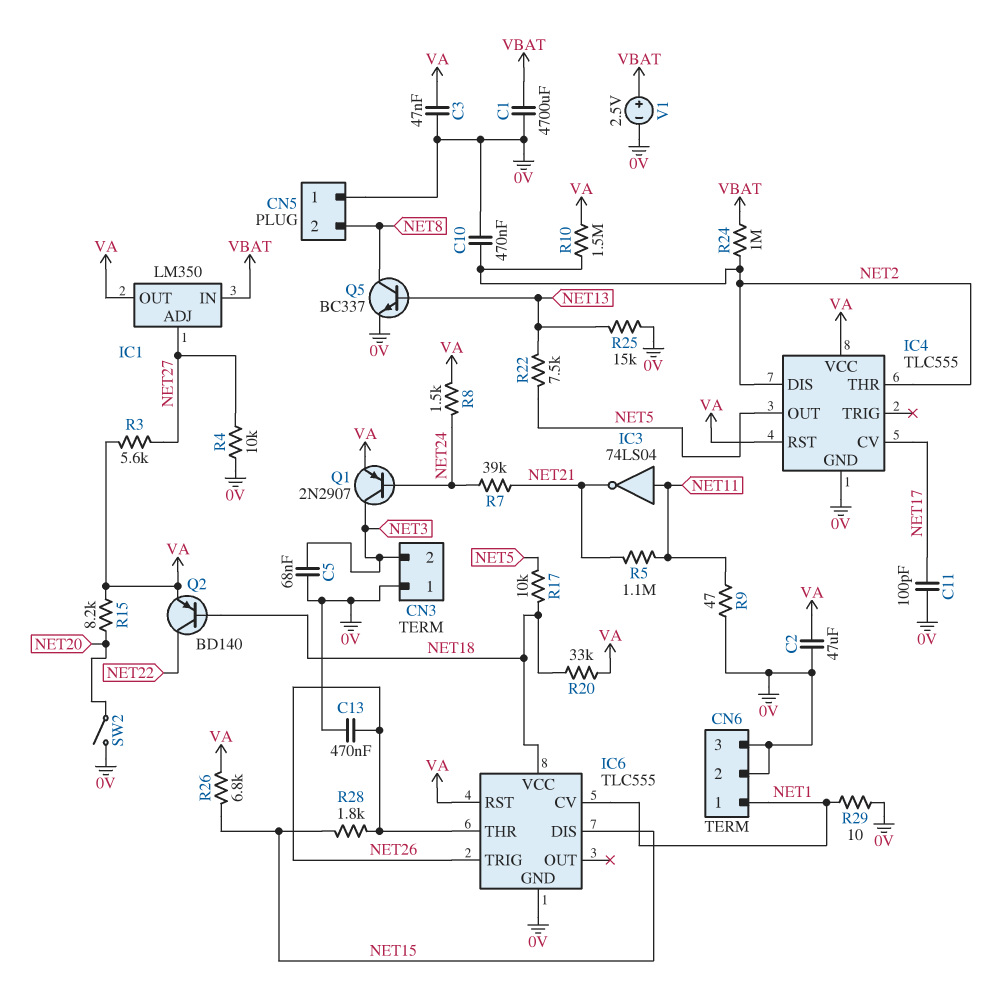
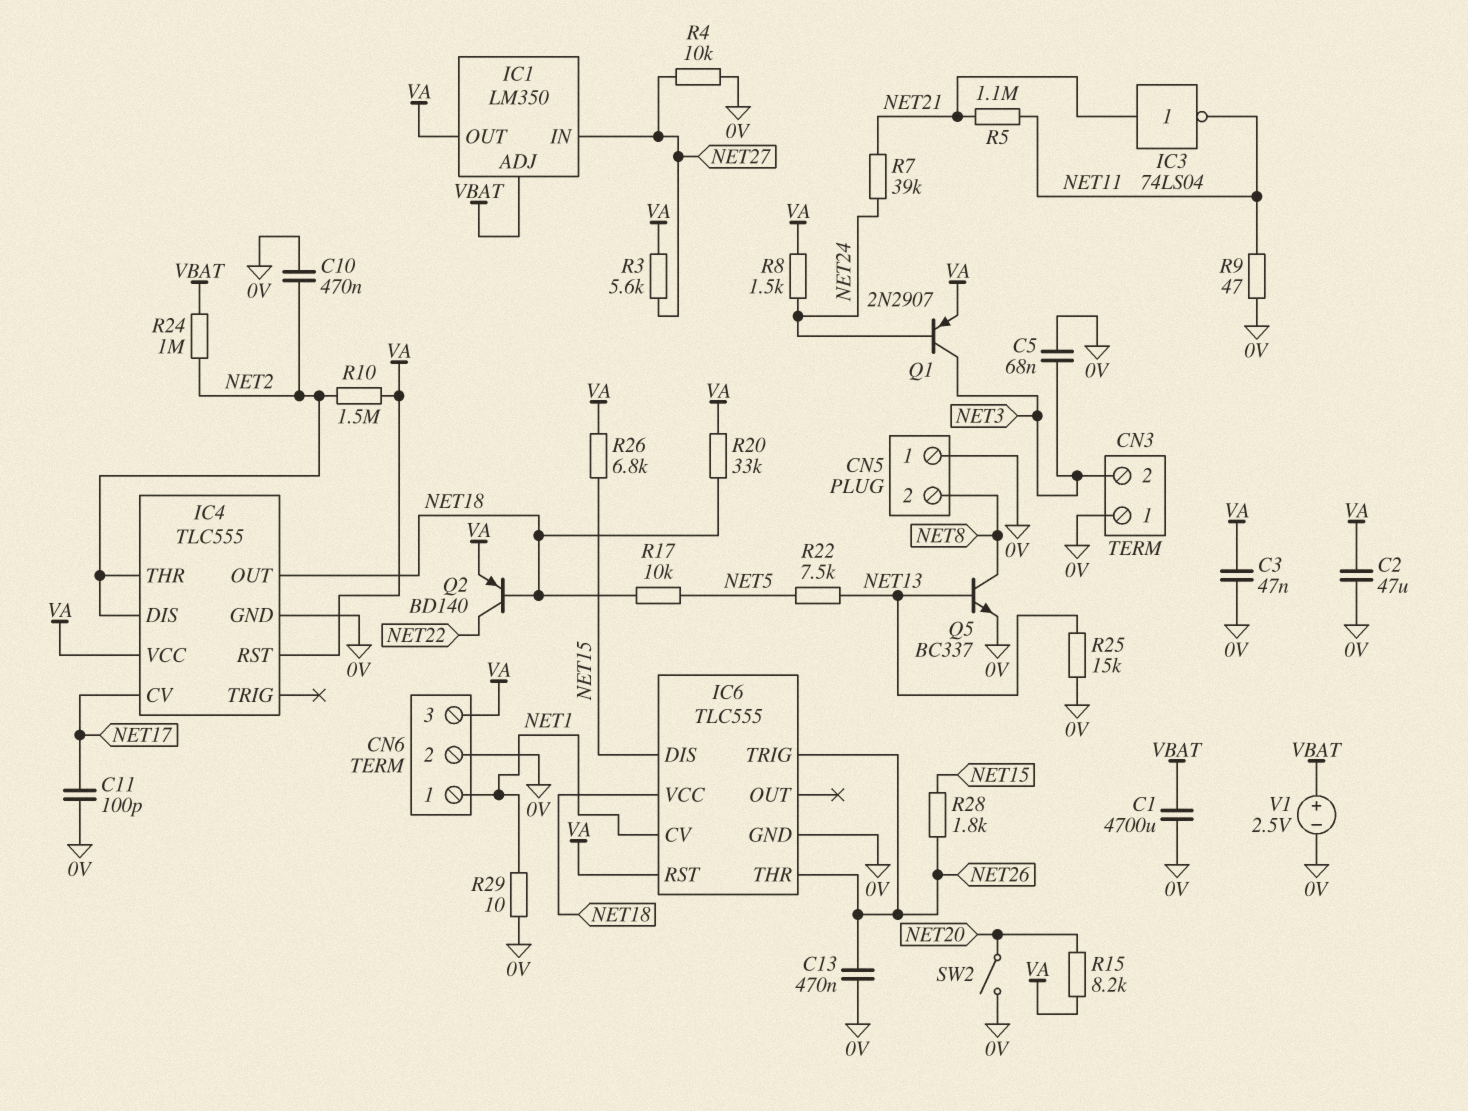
CN6 pin 3: 0V -> VA
IC1 pin ADJ: NET27 -> VBAT
IC1 pin IN: VBAT -> NET27
IC3: NOT 74LS04 (in NET11, out NET21) -> NOT 74LS04 (in NET21, out NET11)
IC4 pin OUT: NET5 -> NET18

